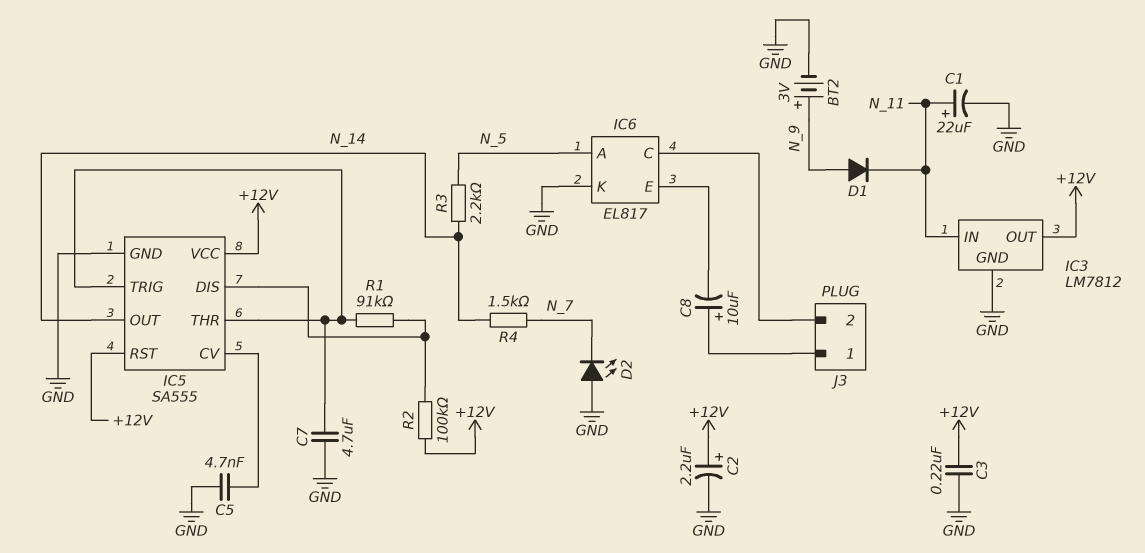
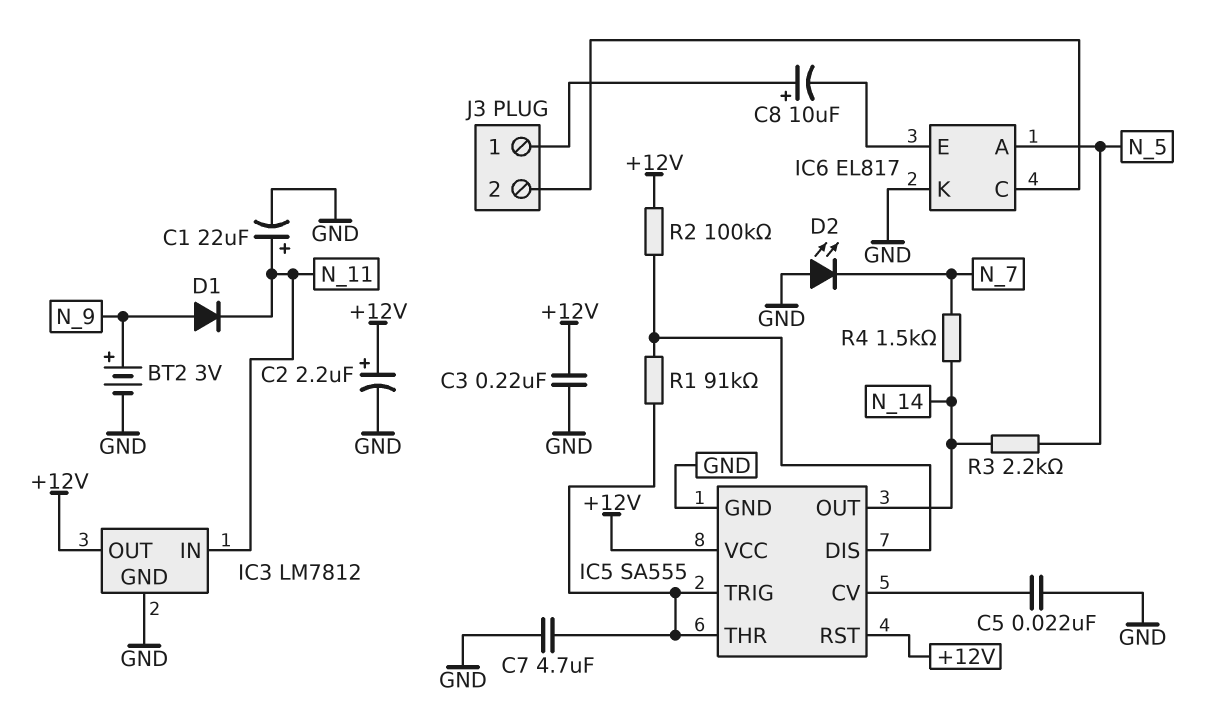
C5: 4.7nF (GND, IC5/CV) -> 22nF (GND, IC5/CV)

